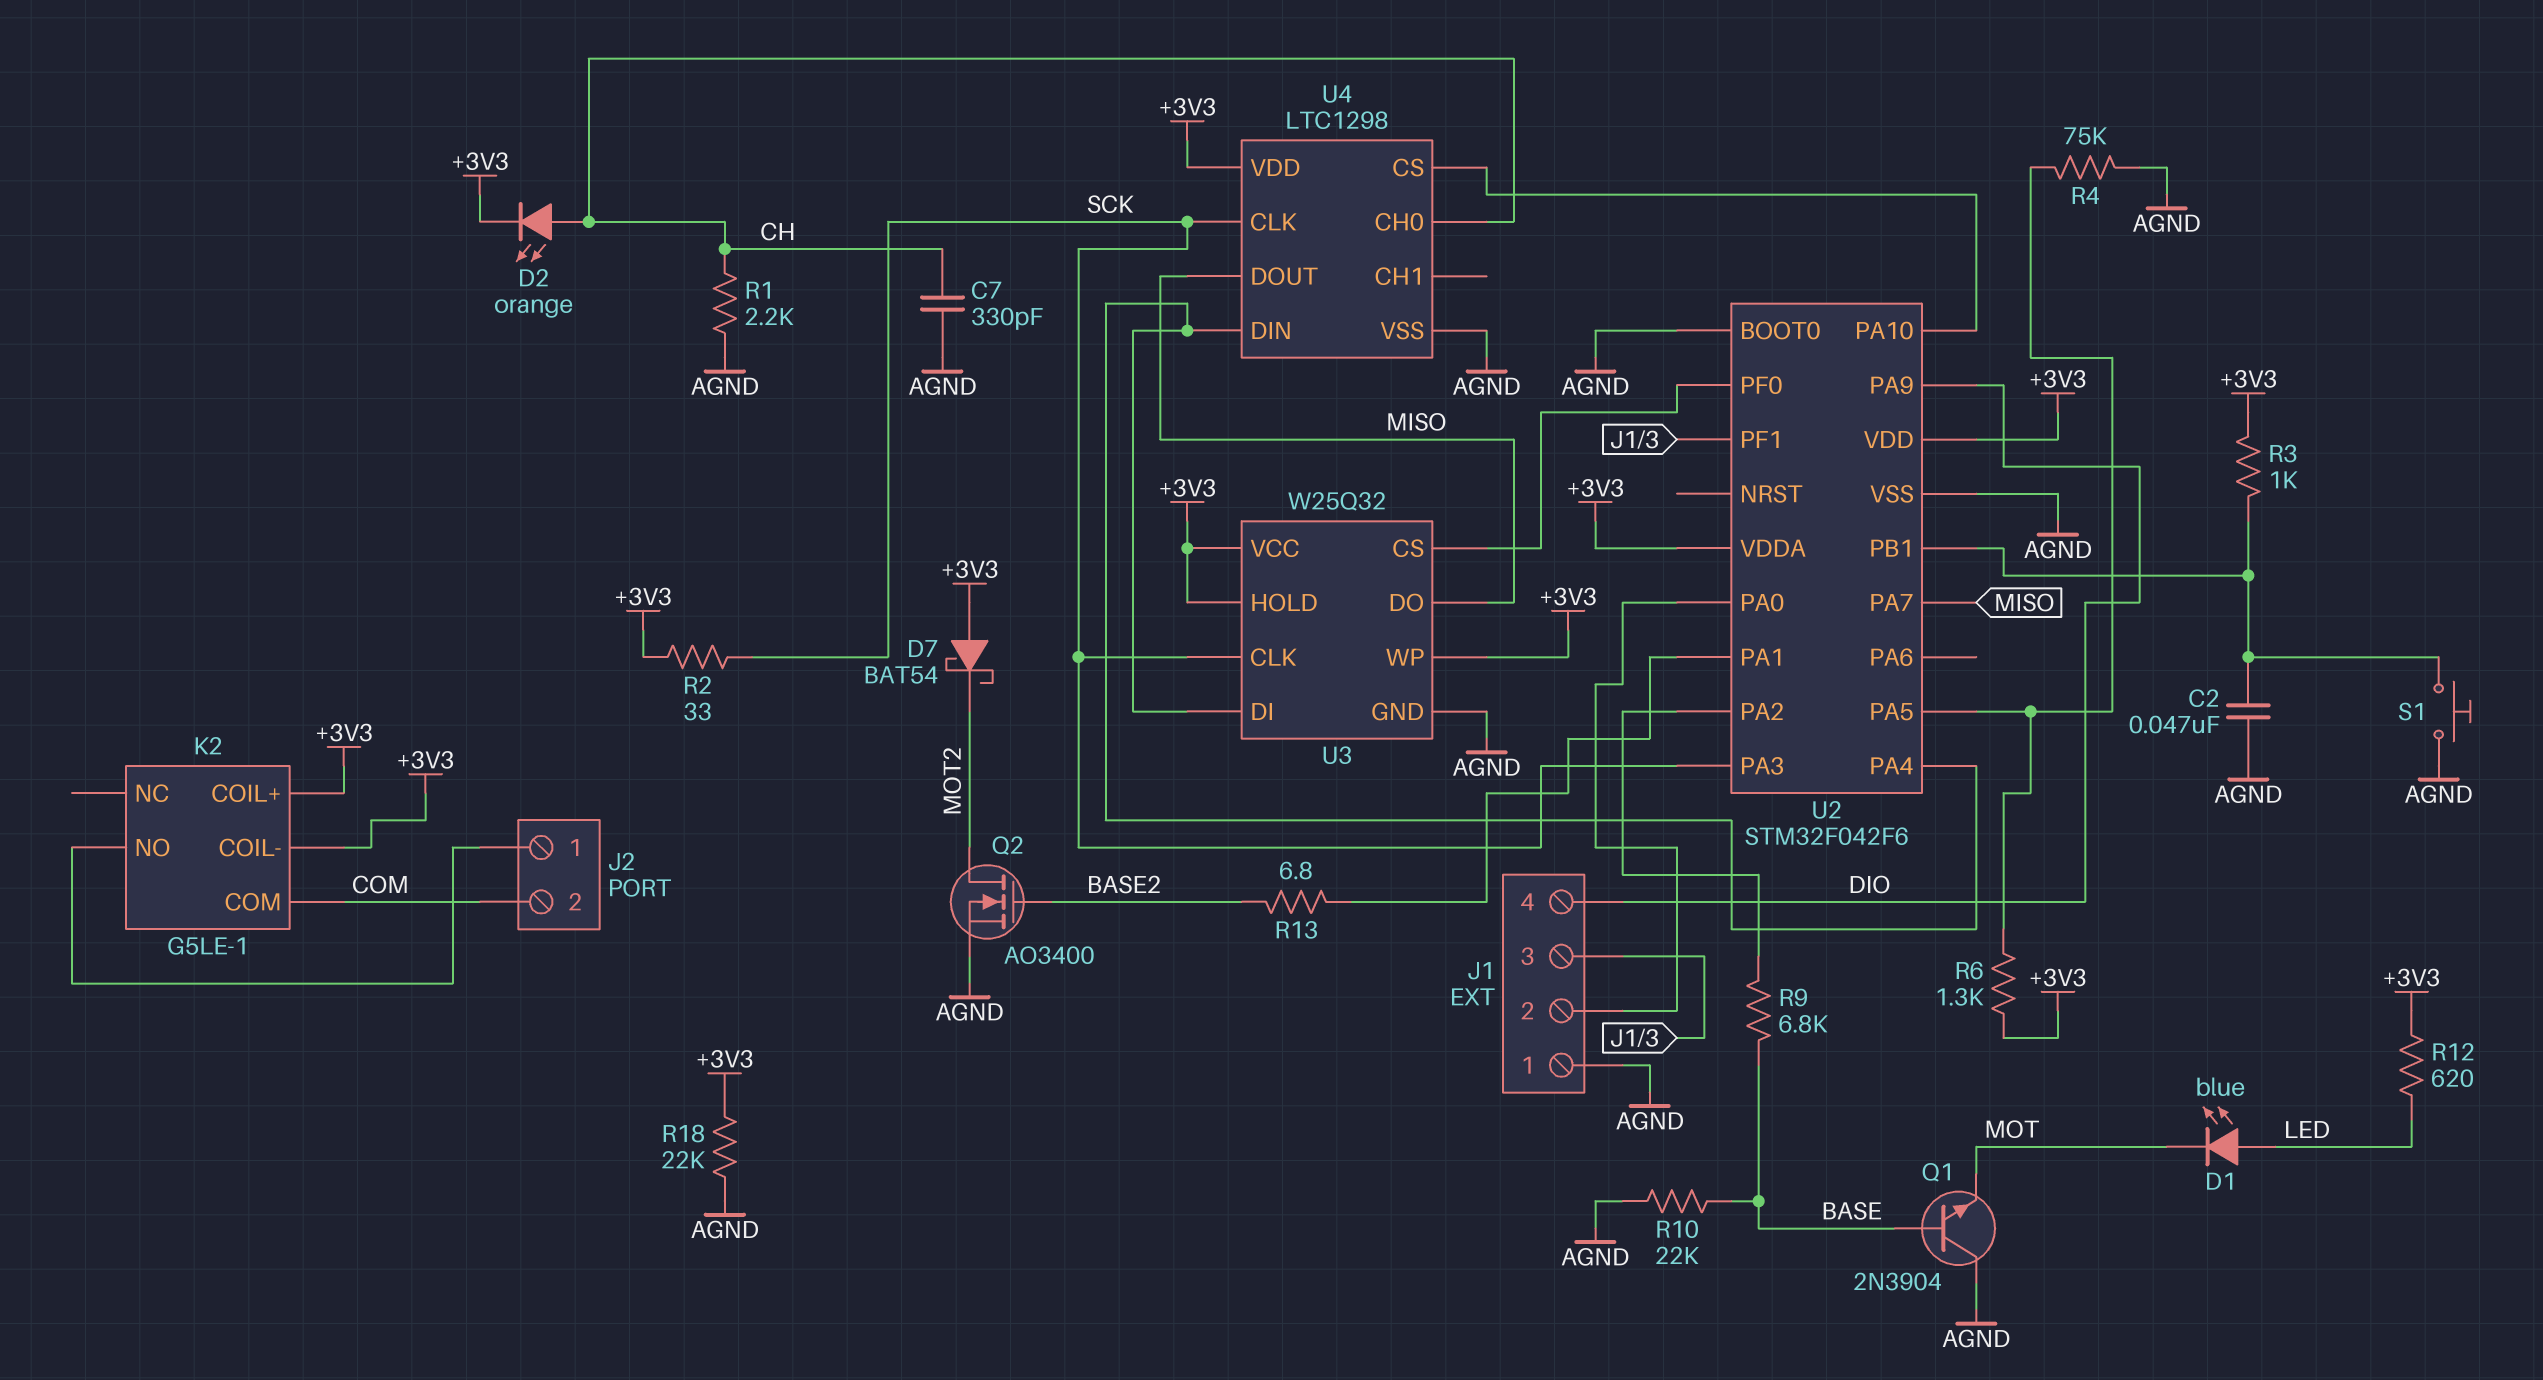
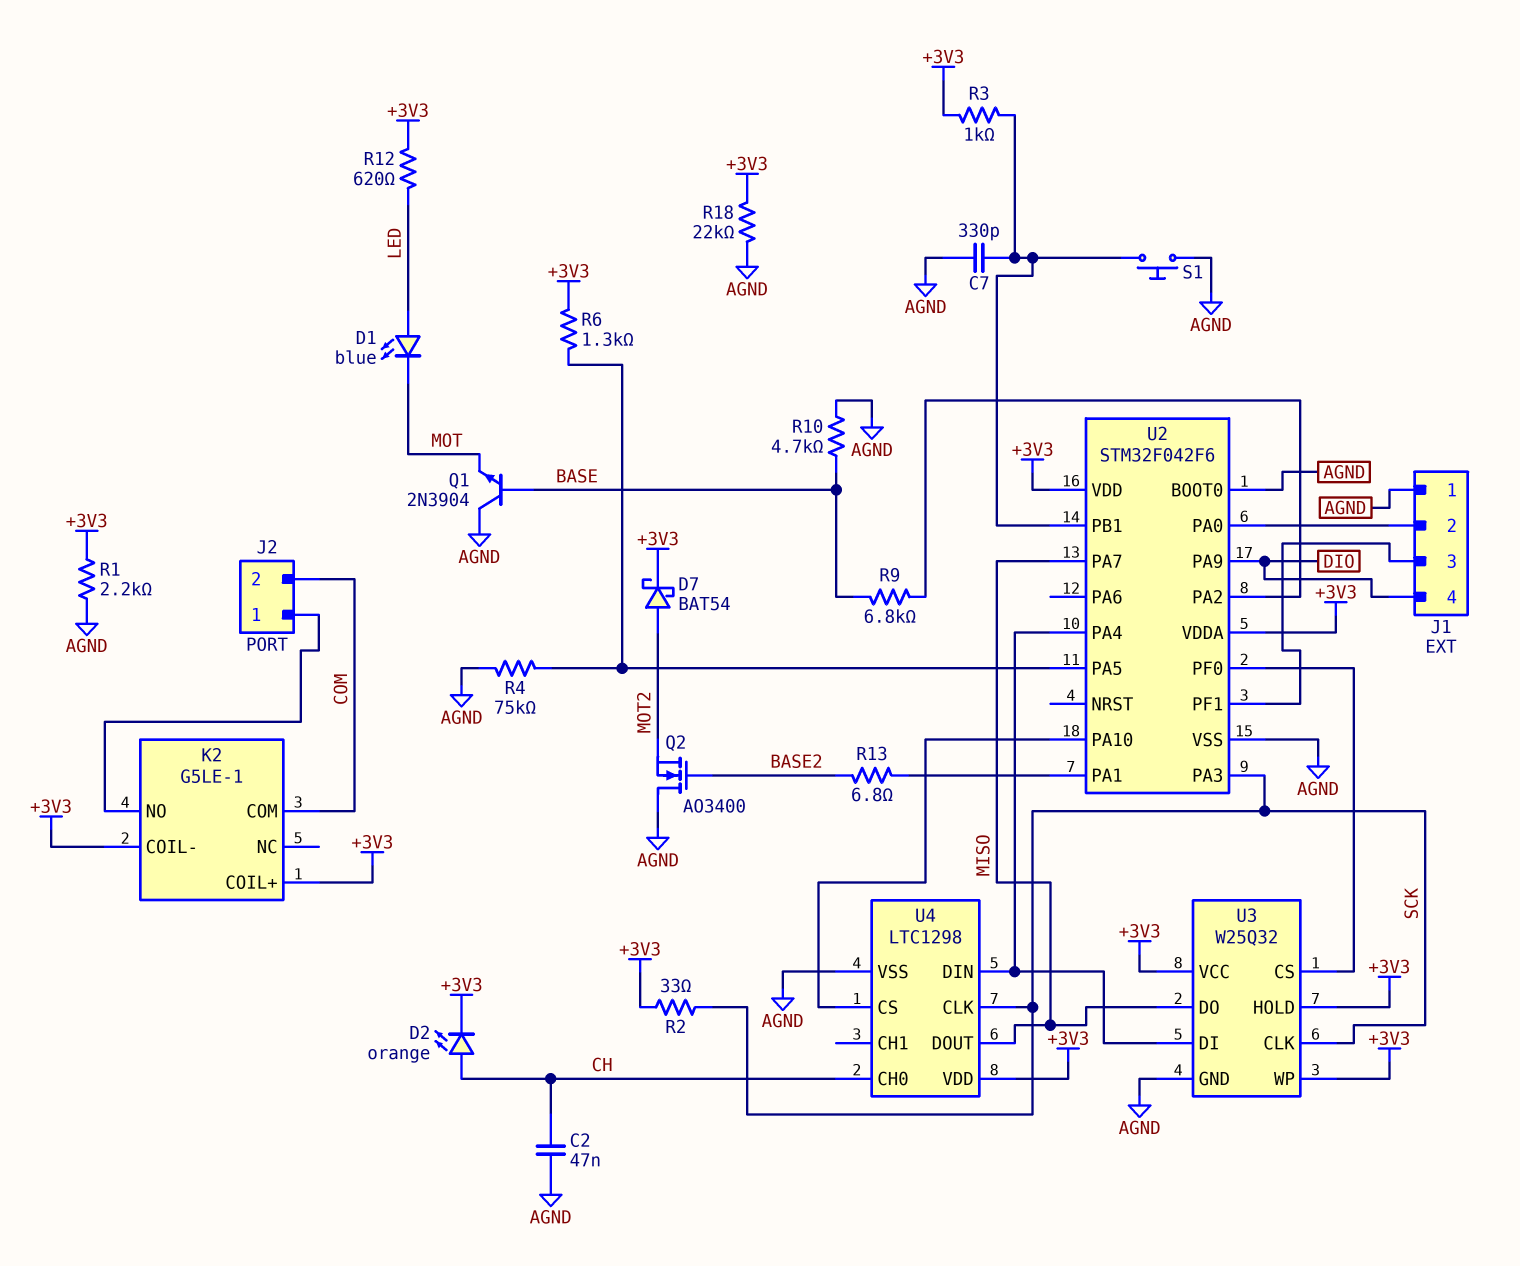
C2: 47nF (AGND, U2/PB1) -> 47nF (AGND, CH)
C7: 330pF (AGND, CH) -> 330pF (AGND, U2/PB1)
D7: schottky BAT54 (A +3V3, K MOT2) -> schottky BAT54 (A MOT2, K +3V3)
Q2: NMOS AO3400 (G BASE2, D MOT2, S AGND) -> NMOS AO3400 (G BASE2, D AGND, S MOT2)
R1: 2.2k (AGND, CH) -> 2.2k (+3V3, AGND)
R10: 22k (AGND, BASE) -> 4.7k (AGND, BASE)

